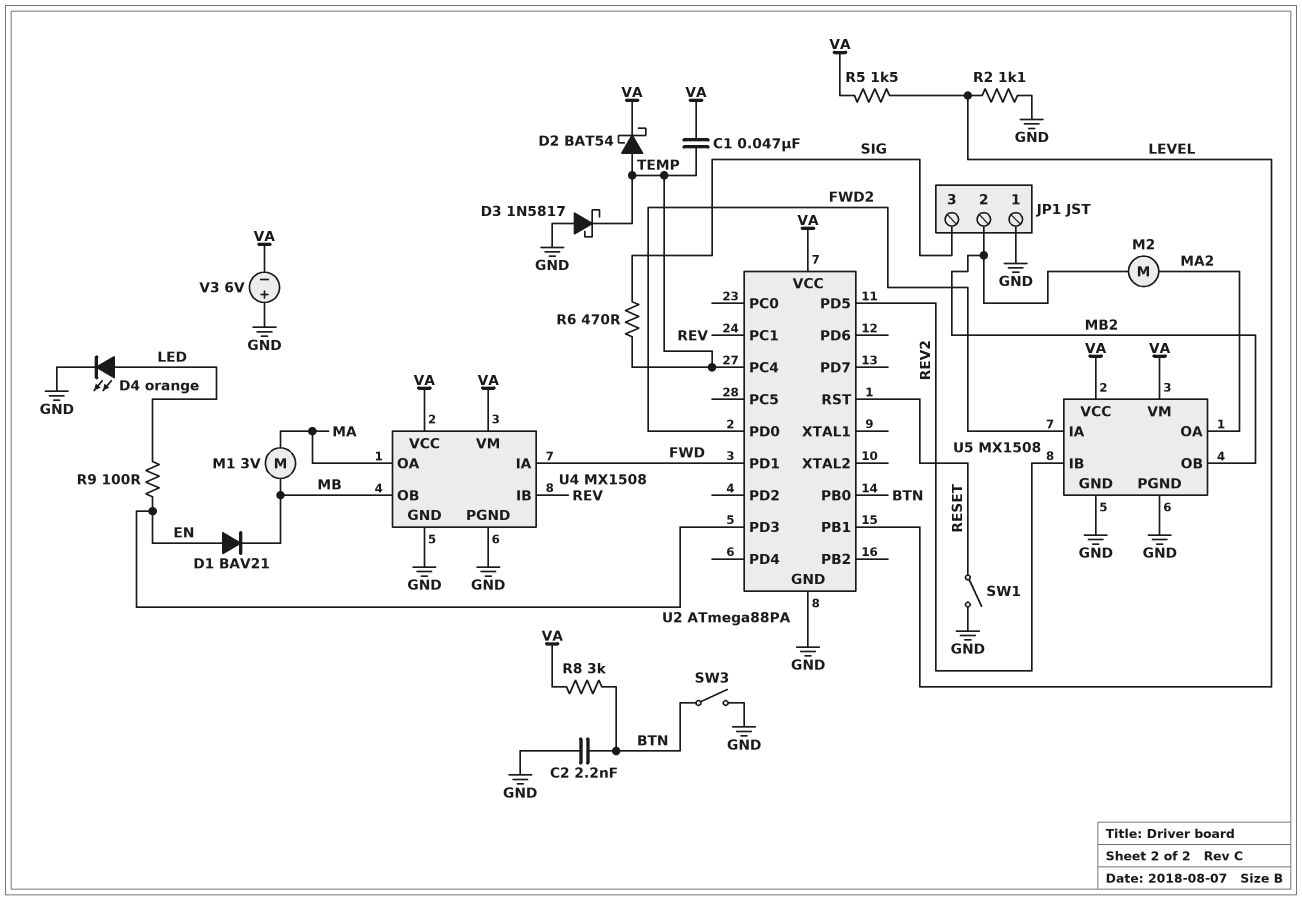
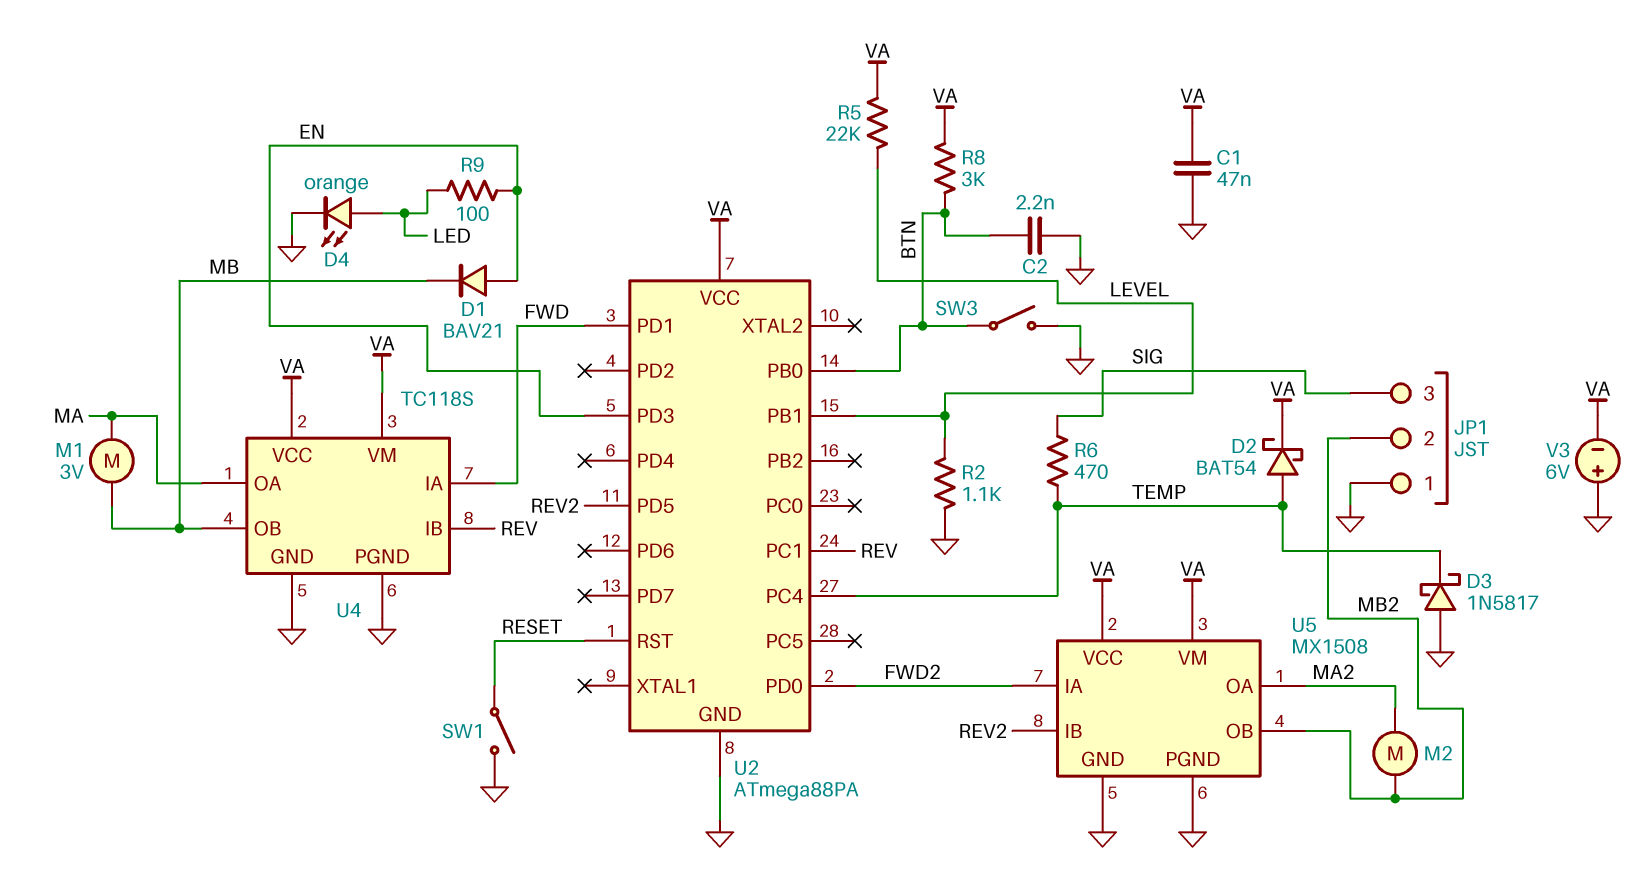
C1: 47nF (TEMP, VA) -> 47nF (GND, VA)
R5: 1.5k (LEVEL, VA) -> 22k (LEVEL, VA)
U4: MX1508 -> TC118S

